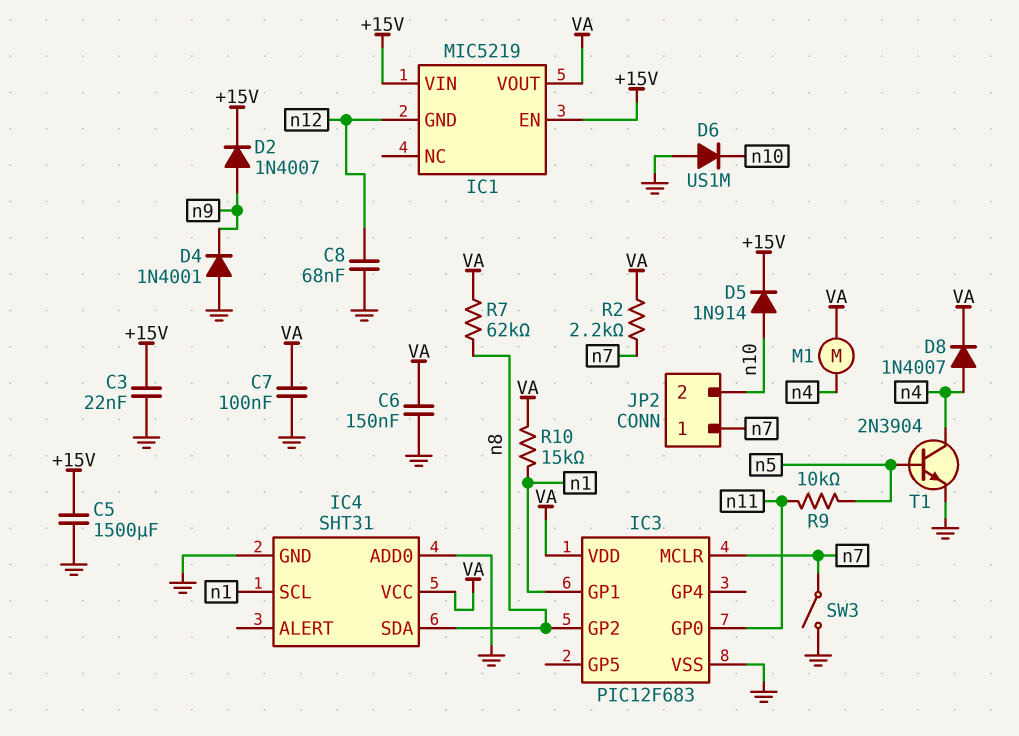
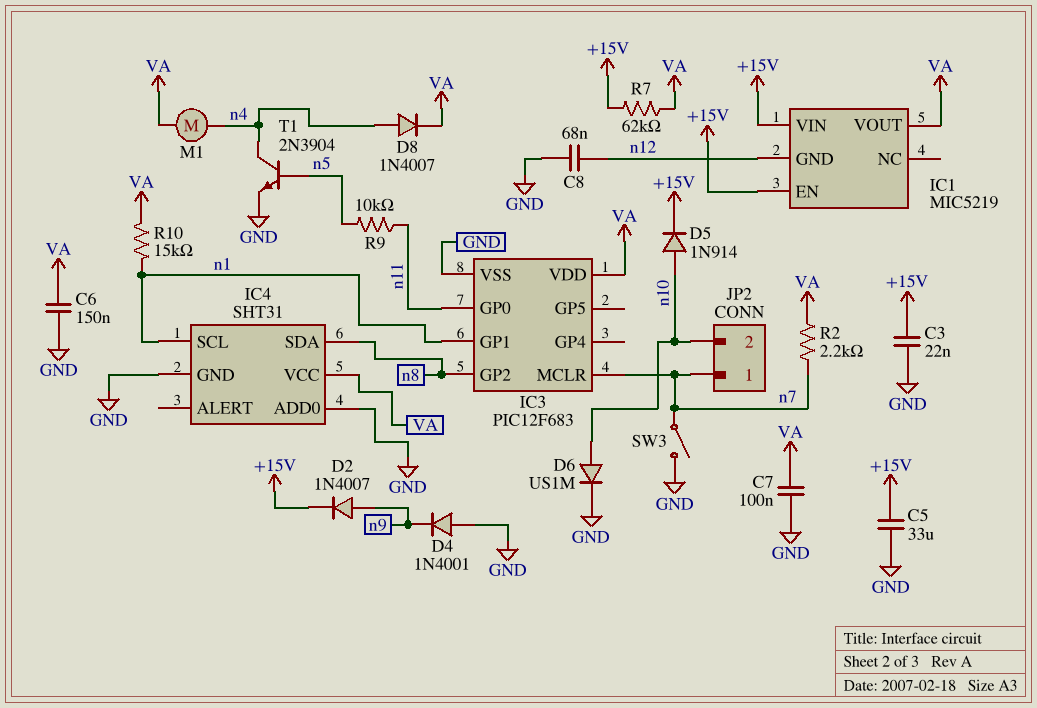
C5: 1500uF (+15V, GND) -> 33uF (+15V, GND)
D6: diode US1M (A GND, K n10) -> diode US1M (A n10, K GND)
R7: 62k (VA, n8) -> 62k (+15V, VA)

